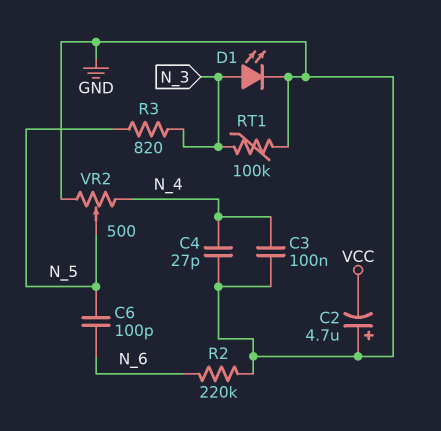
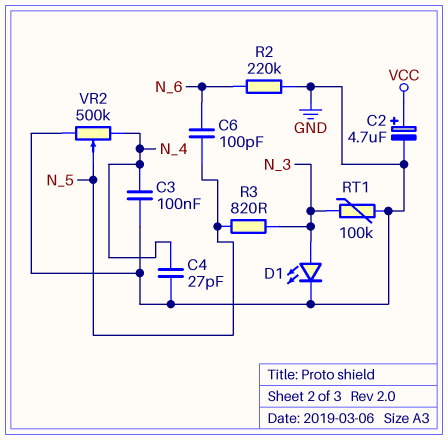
C2: 4.7uF (plus GND, minus VCC) -> 4.7uF (plus VCC, minus GND)
VR2: 500 (GND, N_4, wiper N_5) -> 500k (GND, N_4, wiper N_5)

